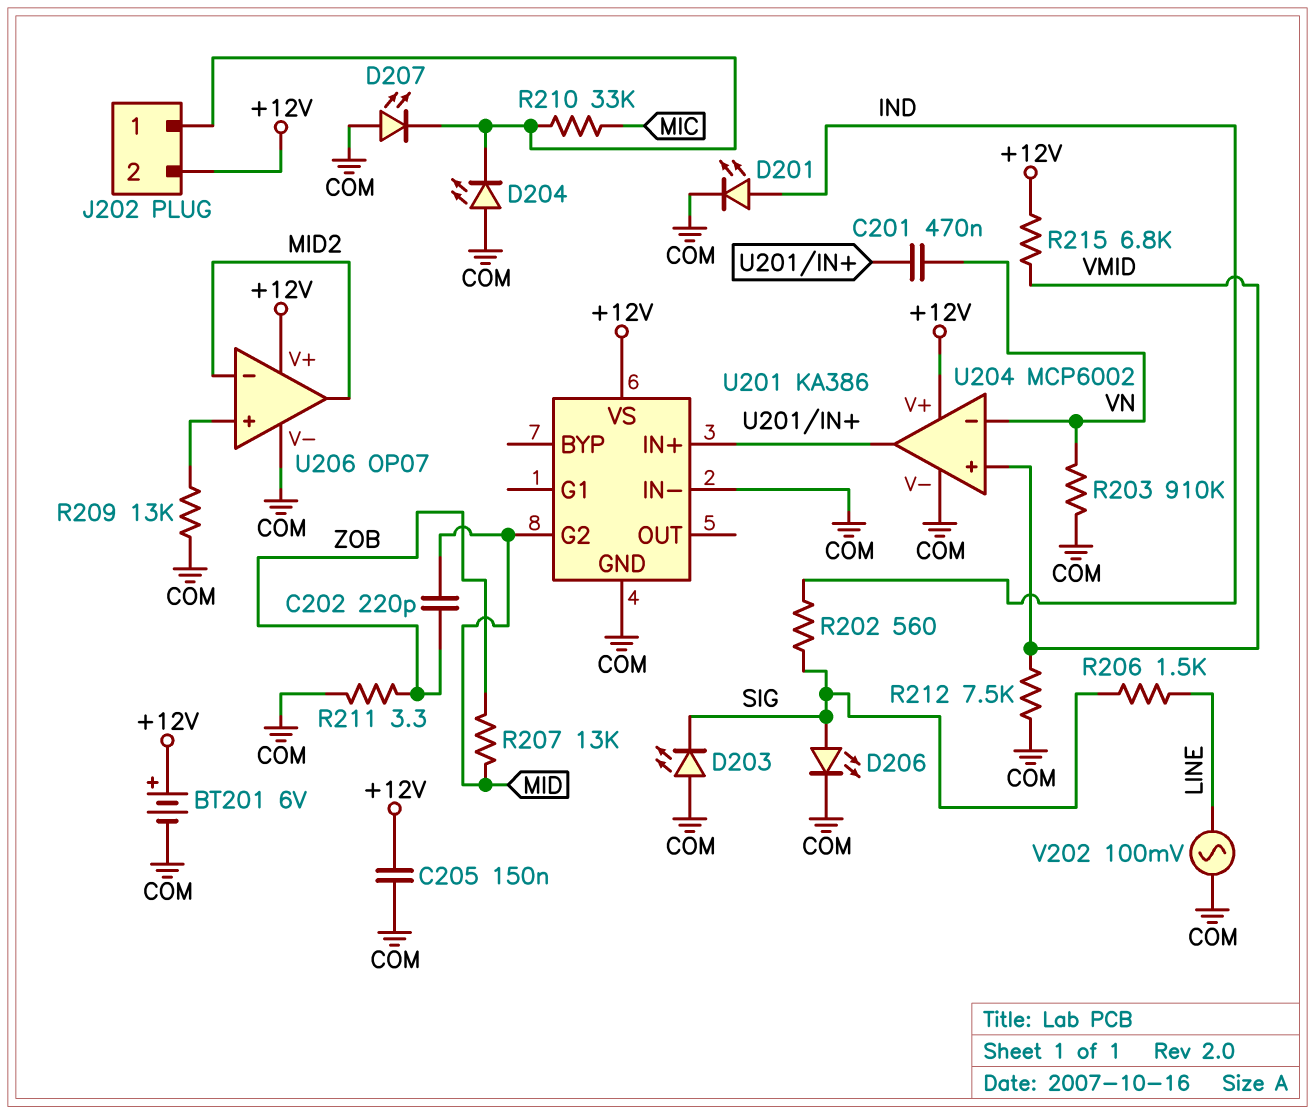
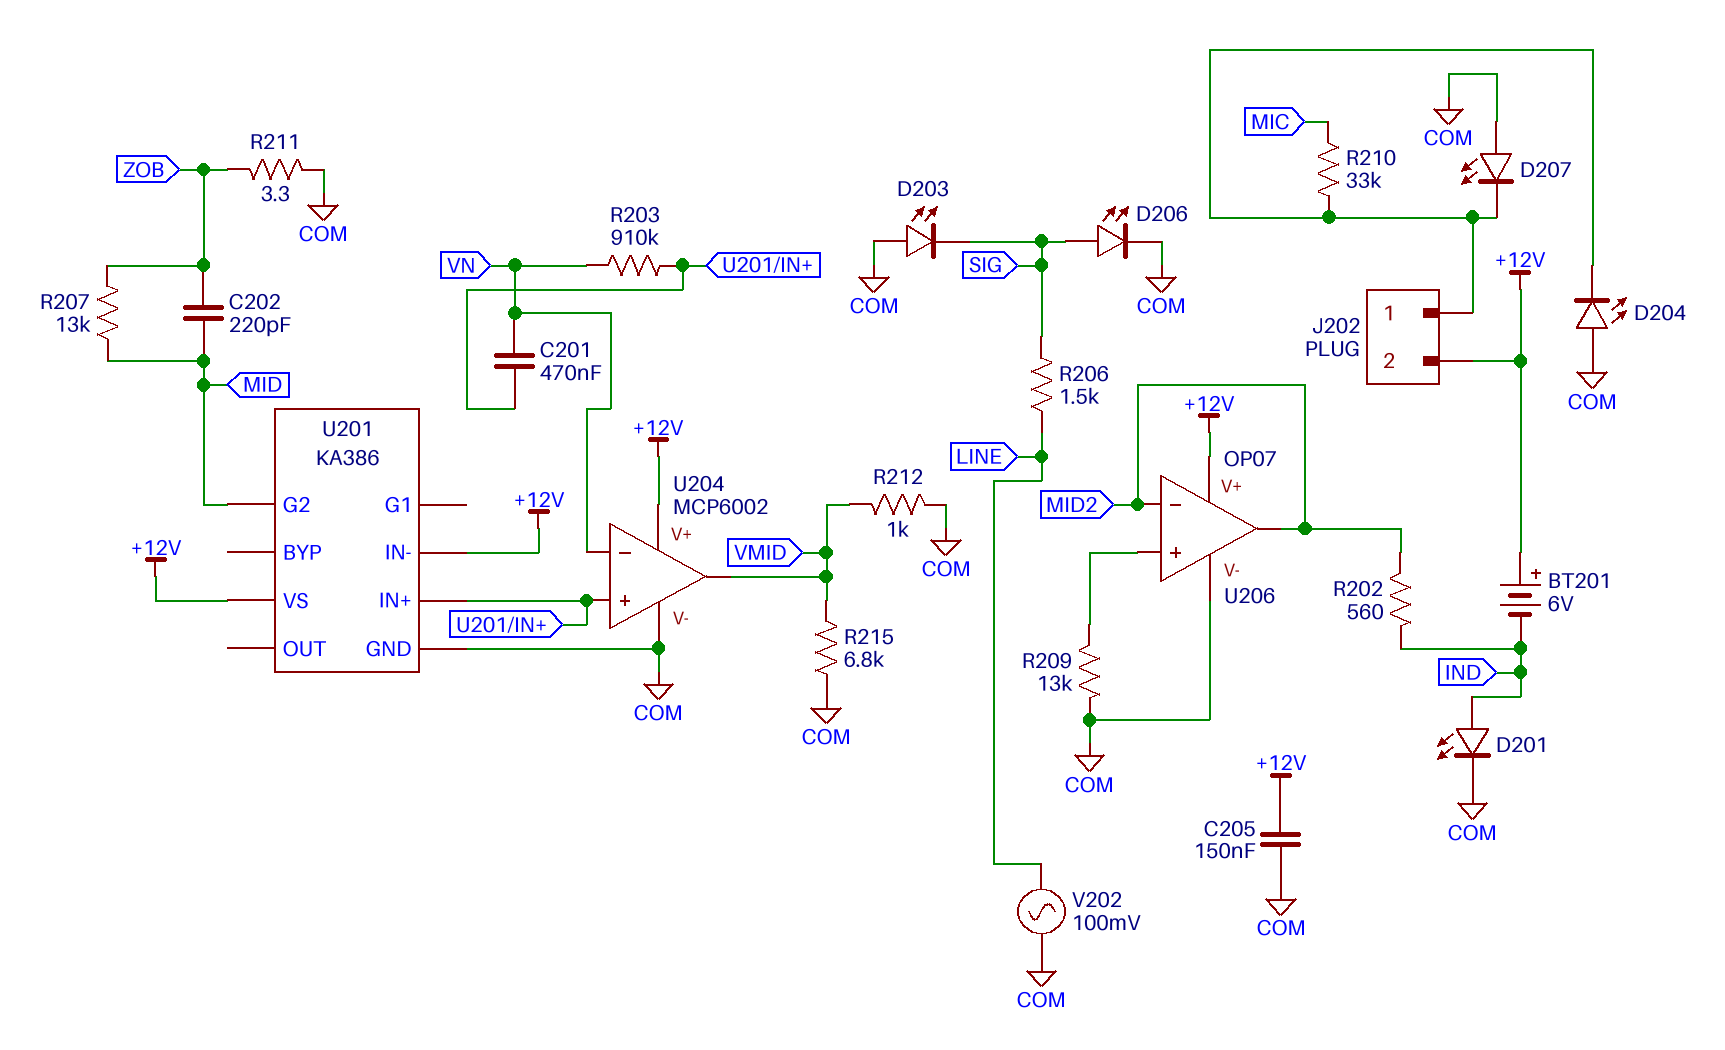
BT201: 6V (plus +12V, minus COM) -> 6V (plus +12V, minus IND)
R202: 560 (IND, SIG) -> 560 (IND, MID2)
R203: 910k (COM, VN) -> 910k (U201/IN+, VN)
R212: 7.5k (COM, VMID) -> 1k (COM, VMID)
R215: 6.8k (+12V, VMID) -> 6.8k (COM, VMID)
U201 pin IN-: COM -> +12V
U204 pin in+: VMID -> U201/IN+
U204 pin out: U201/IN+ -> VMID

